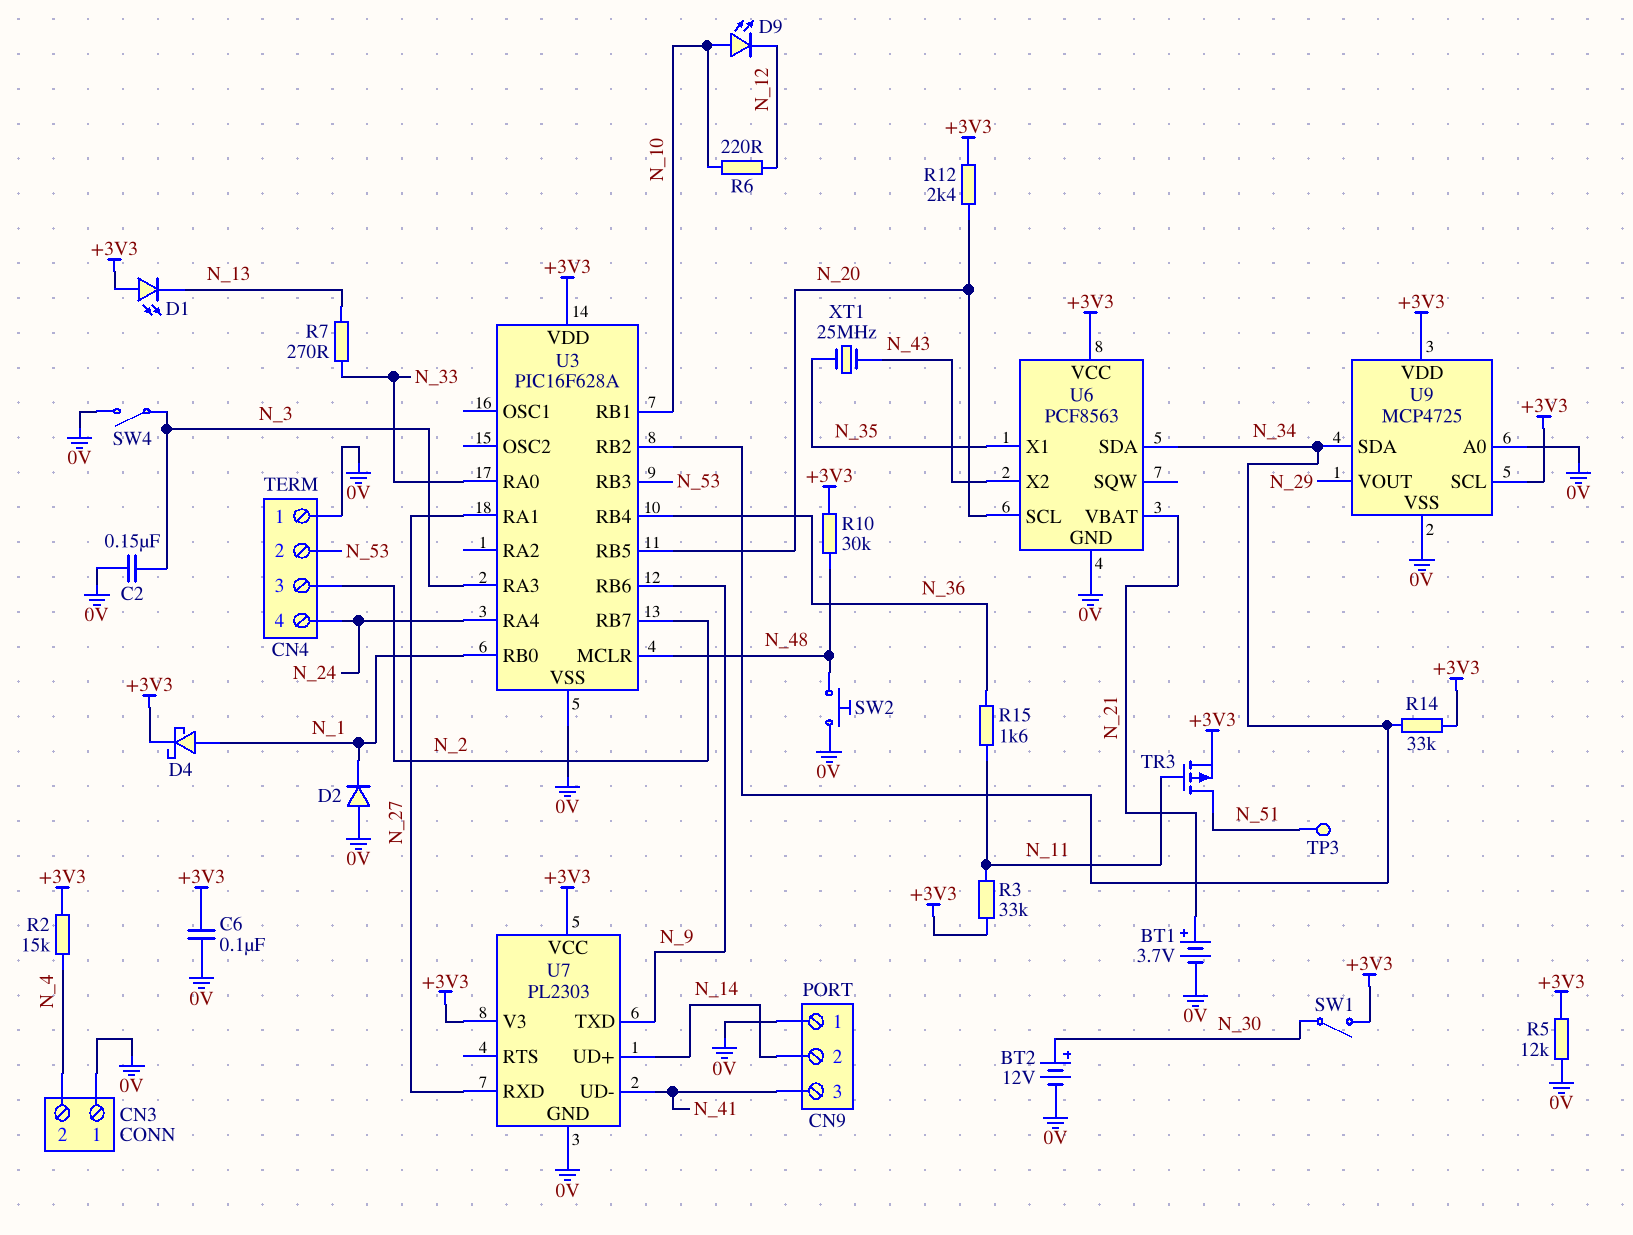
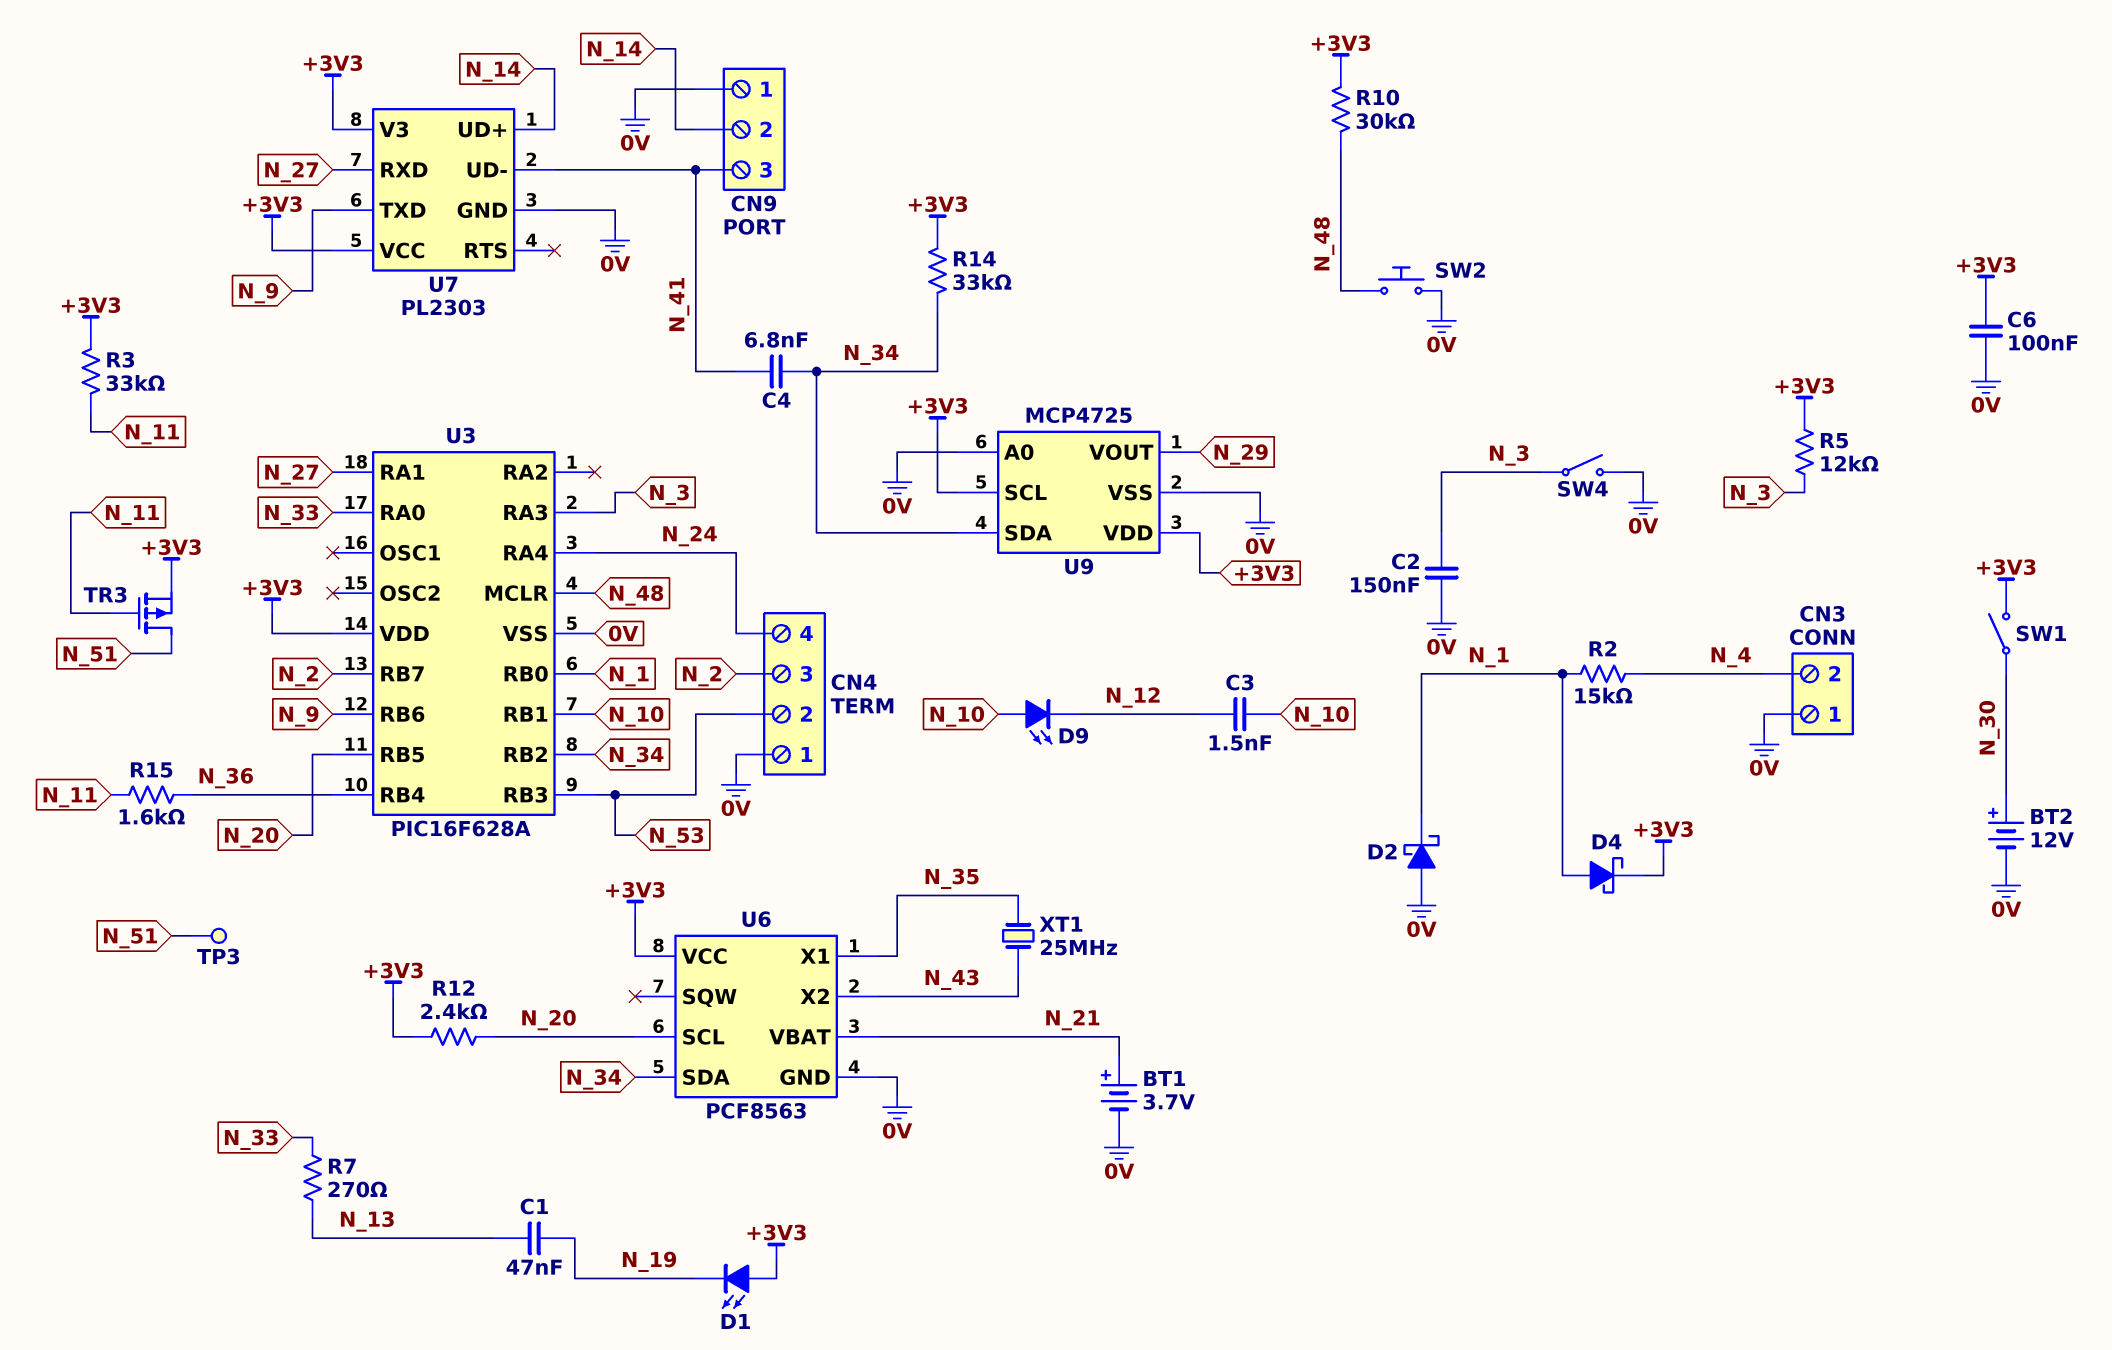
C1: none -> 47nF (N_13, N_19)
C3: none -> 1.5nF (N_10, N_12)
C4: none -> 6.8nF (N_34, N_41)
D1: LED (A +3V3, K N_13) -> LED (A +3V3, K N_19)
D2: diode (A 0V, K N_1) -> schottky (A 0V, K N_1)
R2: 15k (+3V3, N_4) -> 15k (N_1, N_4)
R5: 12k (+3V3, 0V) -> 12k (+3V3, N_3)
R6: 220 (N_10, N_12) -> none

